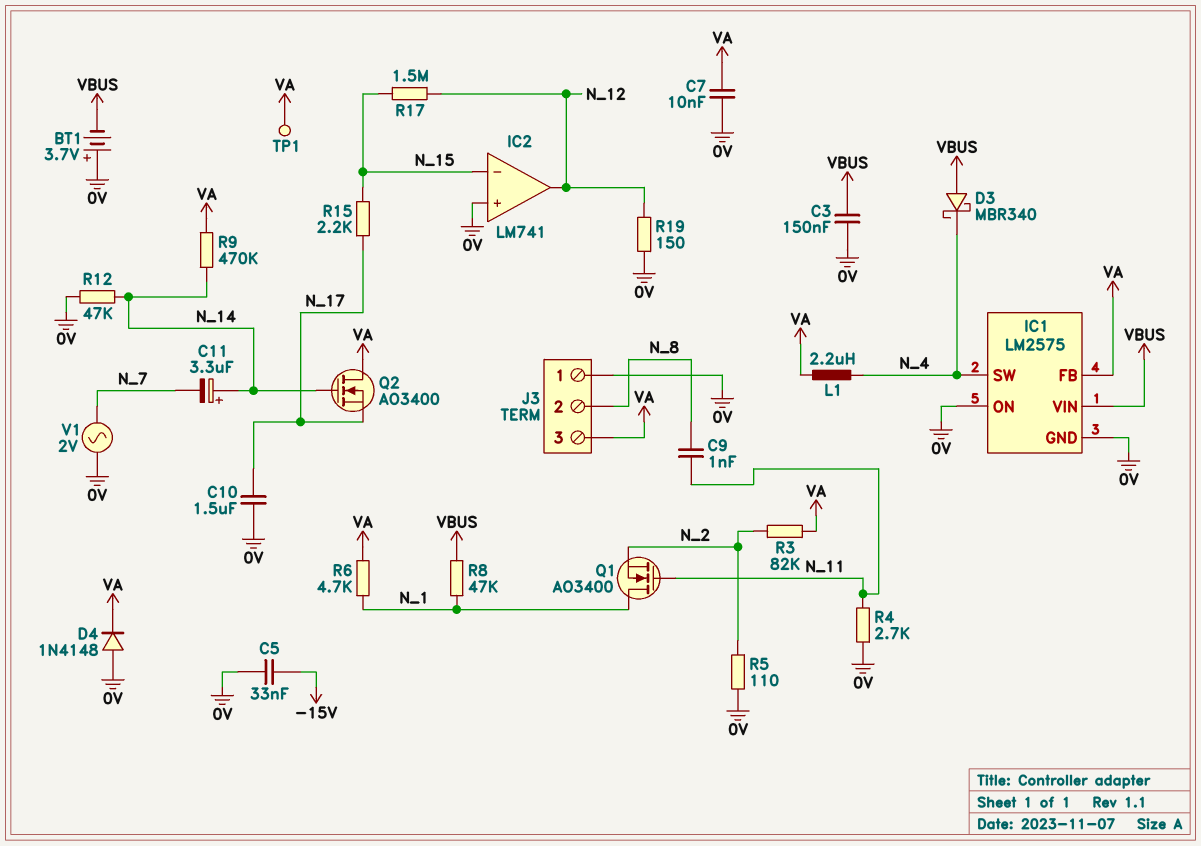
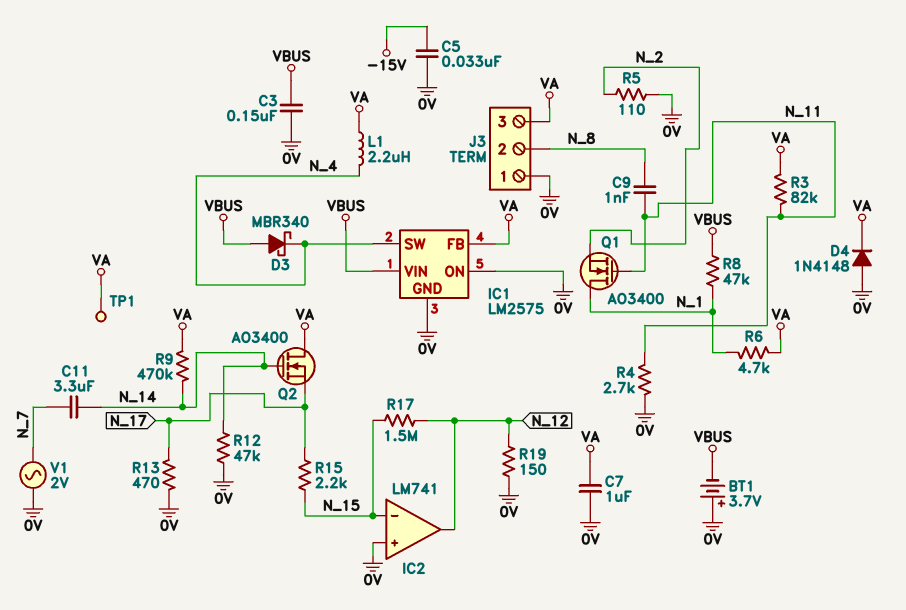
C7: 10nF (0V, VA) -> 1uF (0V, VA)
C10: 1.5uF (0V, N_17) -> none
C11: 3.3uF (plus N_14, minus N_7) -> 3.3uF (N_7, N_14)
R3: 82k (N_2, VA) -> 82k (N_11, VA)
R13: none -> 470 (0V, N_17)

